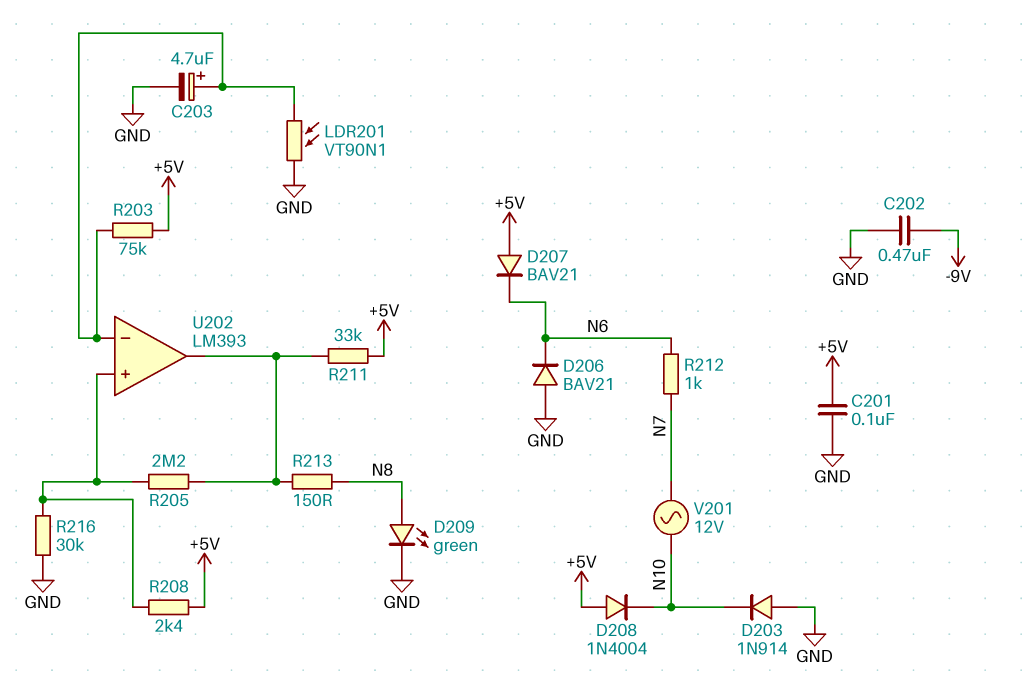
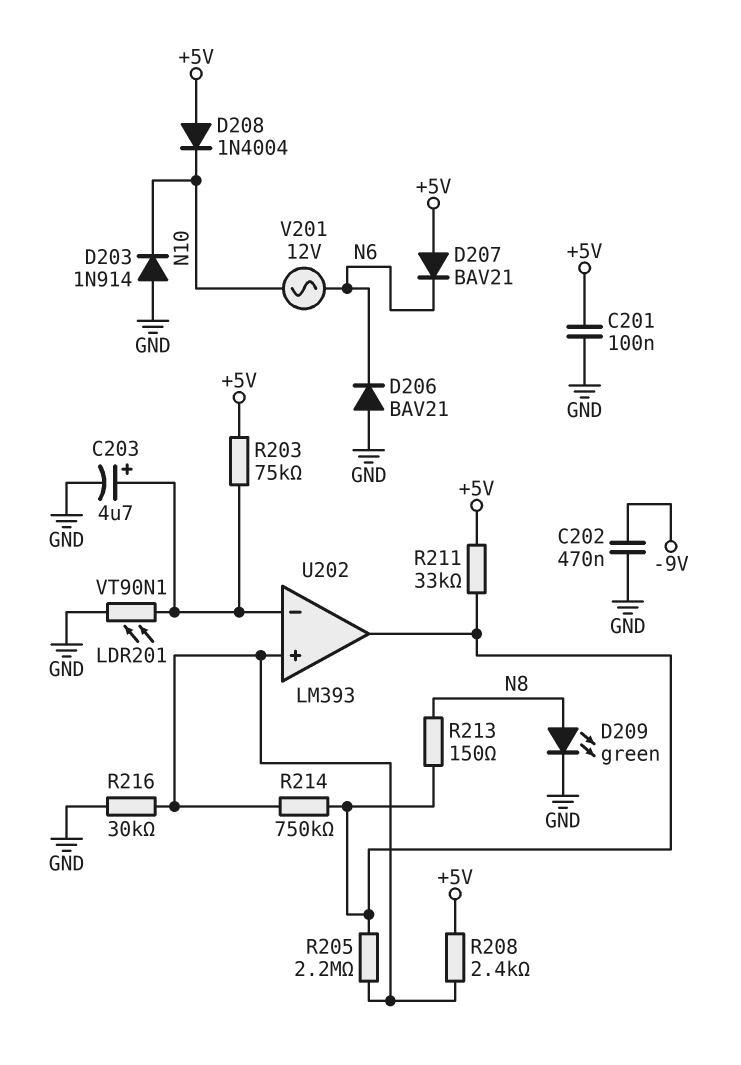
R212: 1k (N6, N7) -> none
R214: none -> 750k (U202/in+, U202/out)
V201: AC 12V (N7, N10) -> AC 12V (N6, N10)

